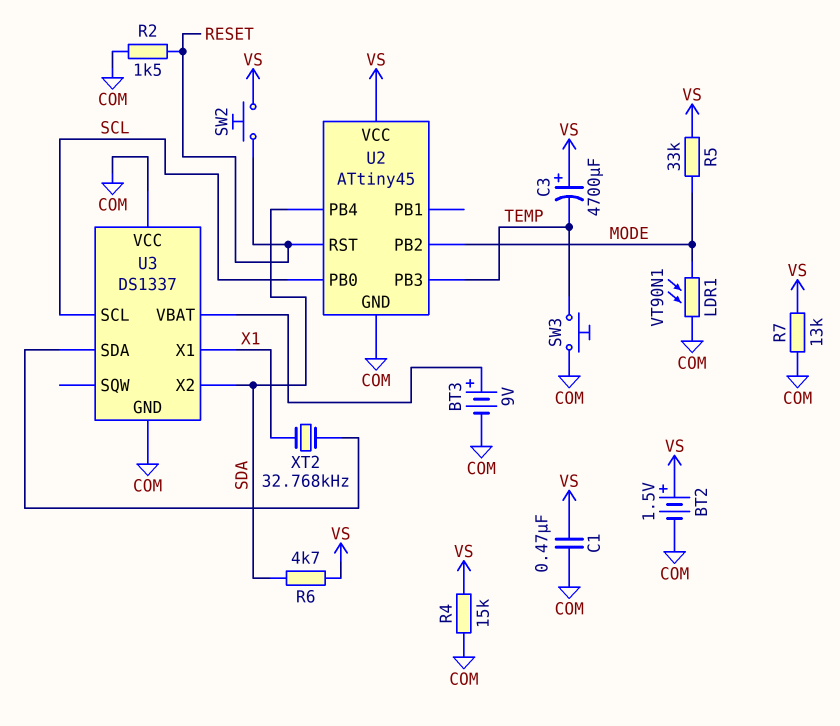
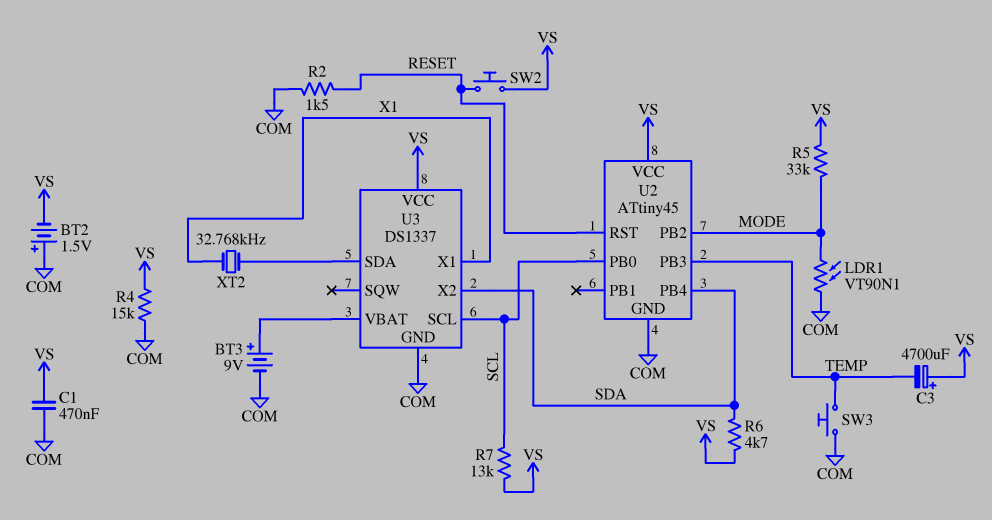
BT2: 1.5V (plus VS, minus COM) -> 1.5V (plus COM, minus VS)
R7: 13k (COM, VS) -> 13k (SCL, VS)
U3 pin VCC: COM -> VS

